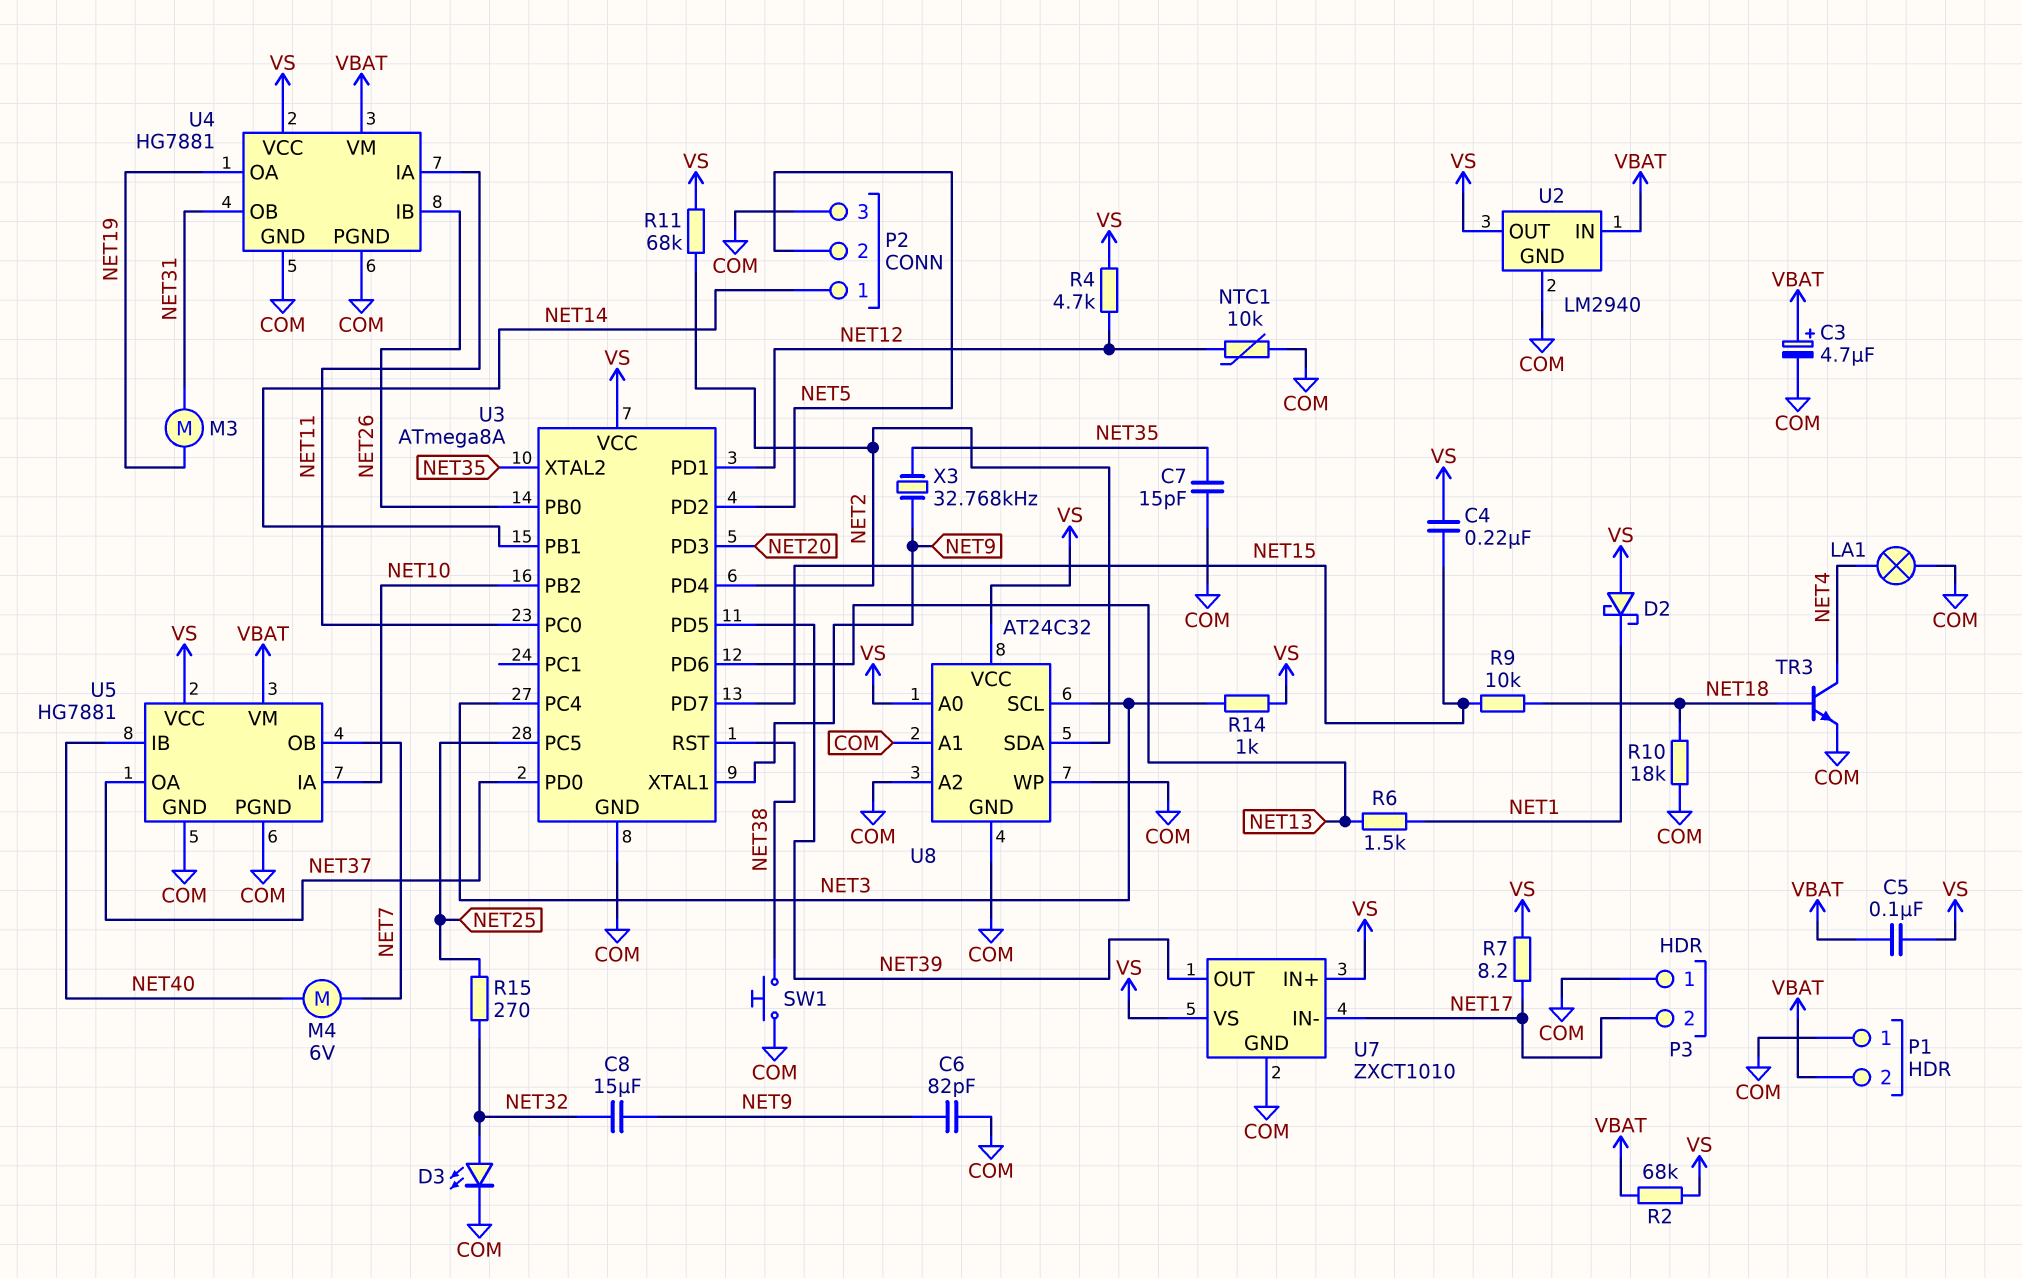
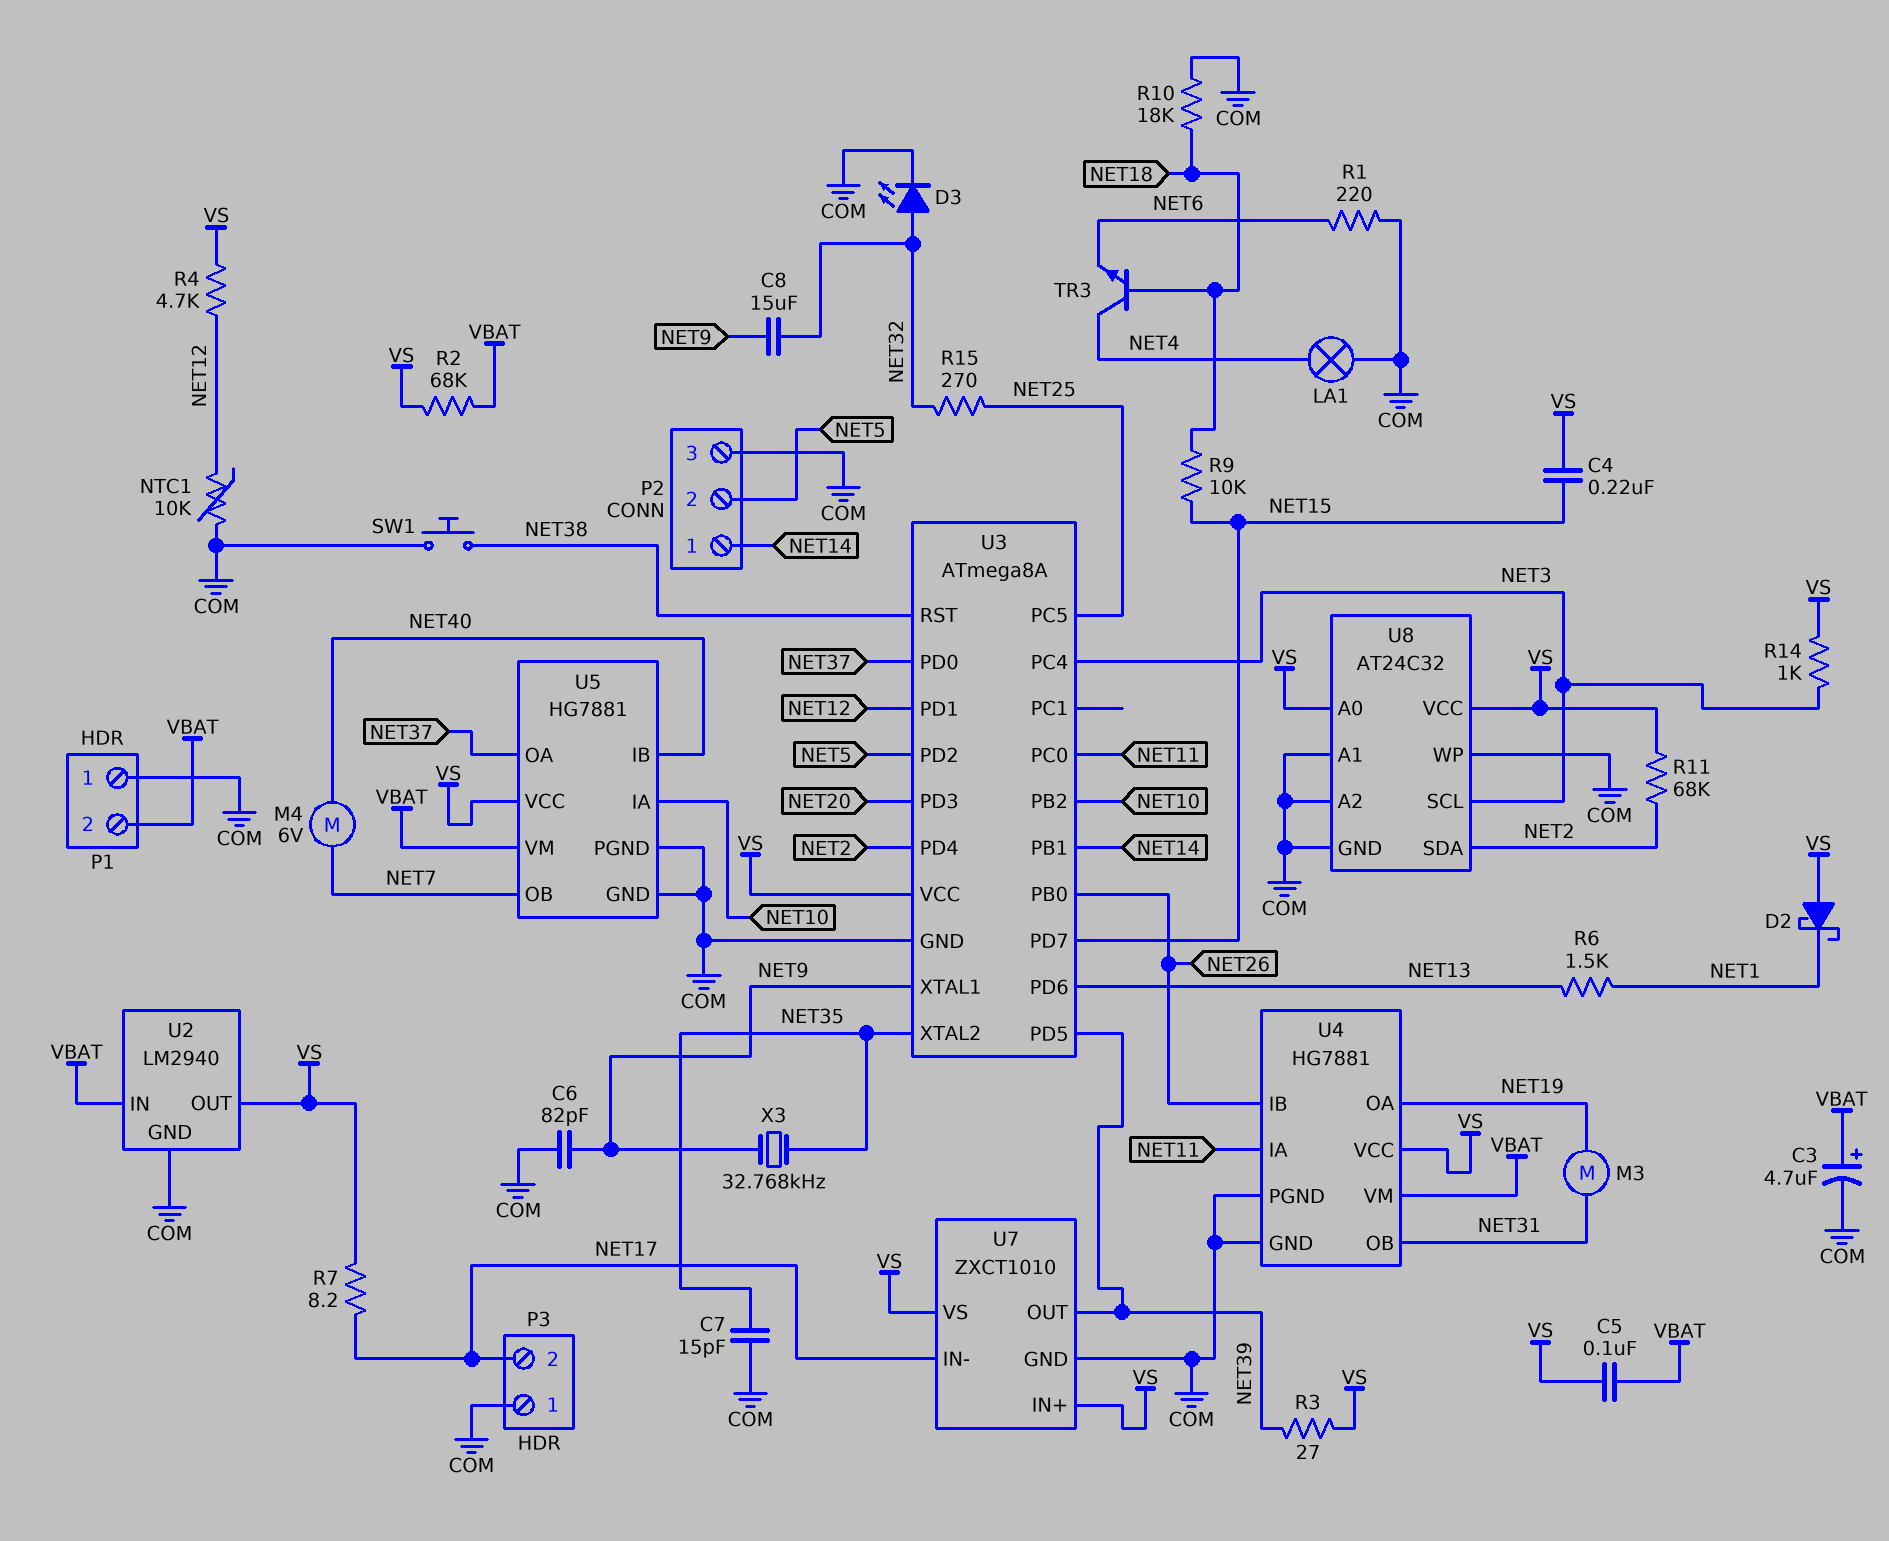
R1: none -> 220 (COM, NET6)
R3: none -> 27 (NET39, VS)
TR3: NPN (B NET18, C NET4, E COM) -> NPN (B NET18, C NET4, E NET6)

